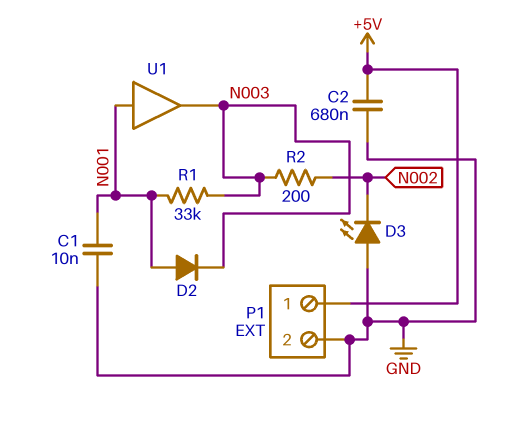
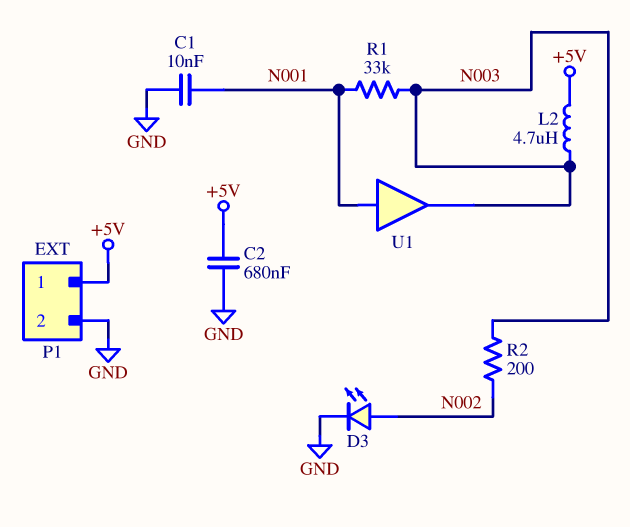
D2: diode (A N001, K N003) -> none
D3: LED (A GND, K N002) -> LED (A N002, K GND)
L2: none -> 4.7uH (+5V, N003)

